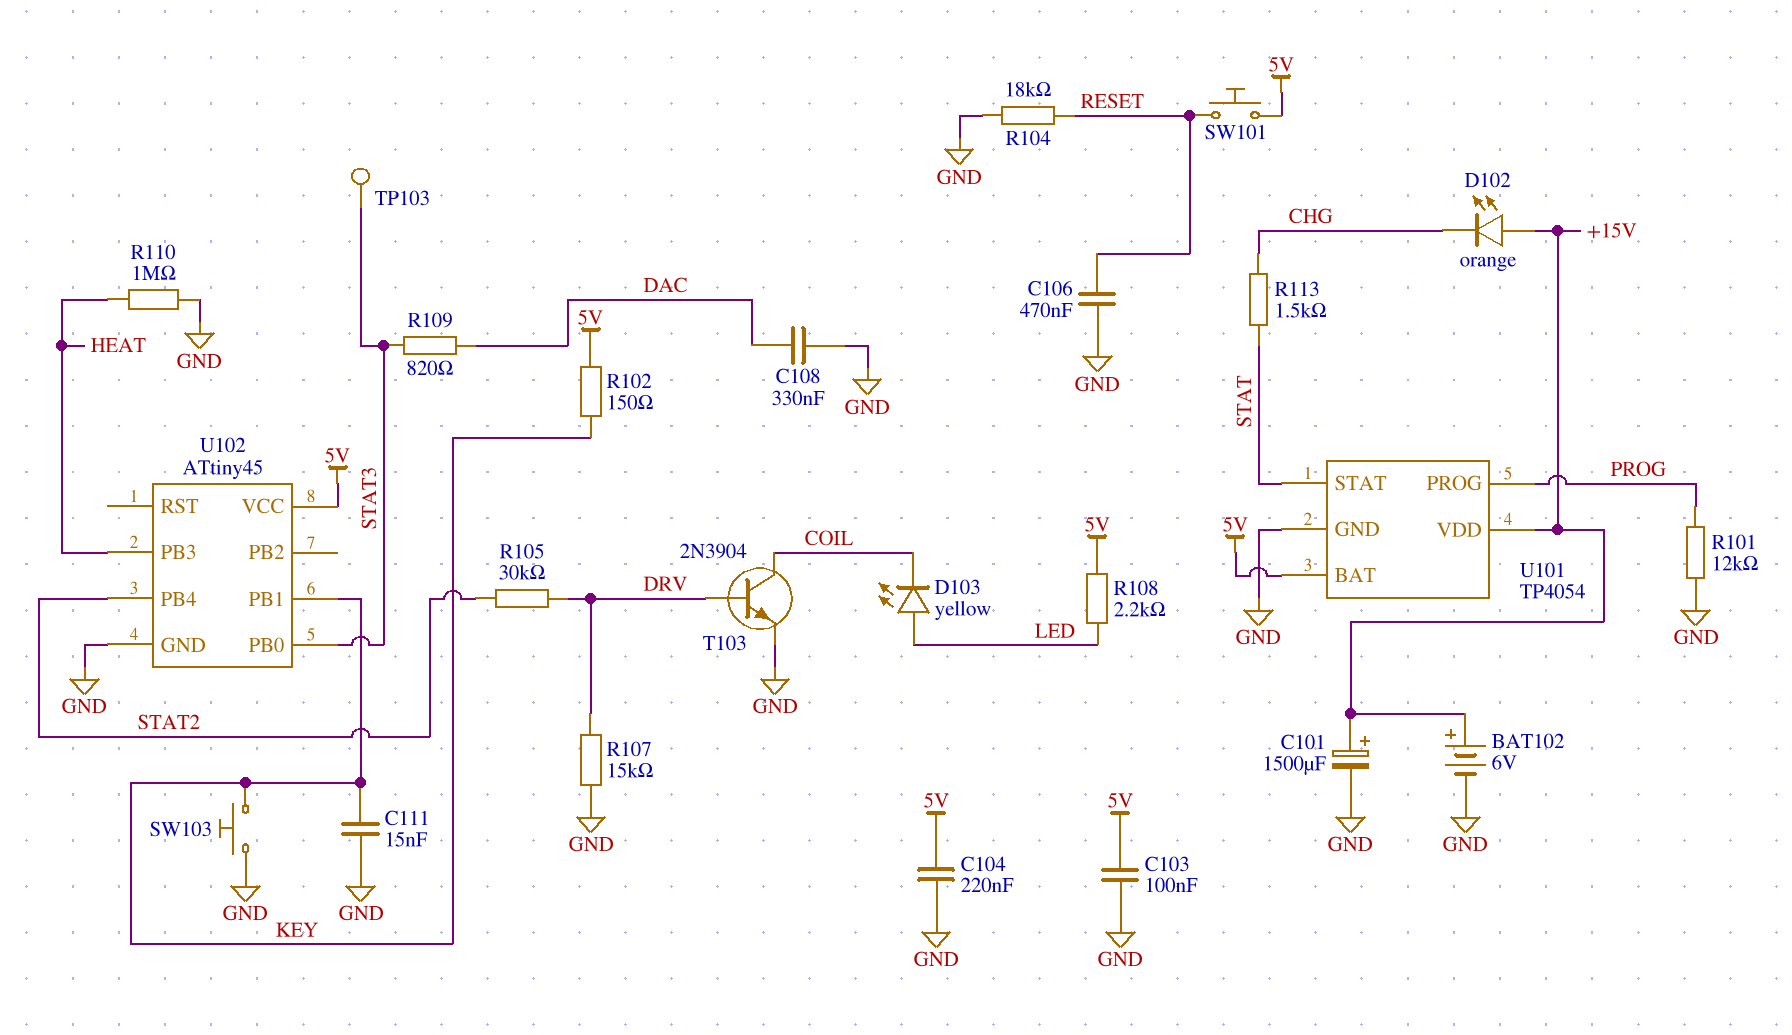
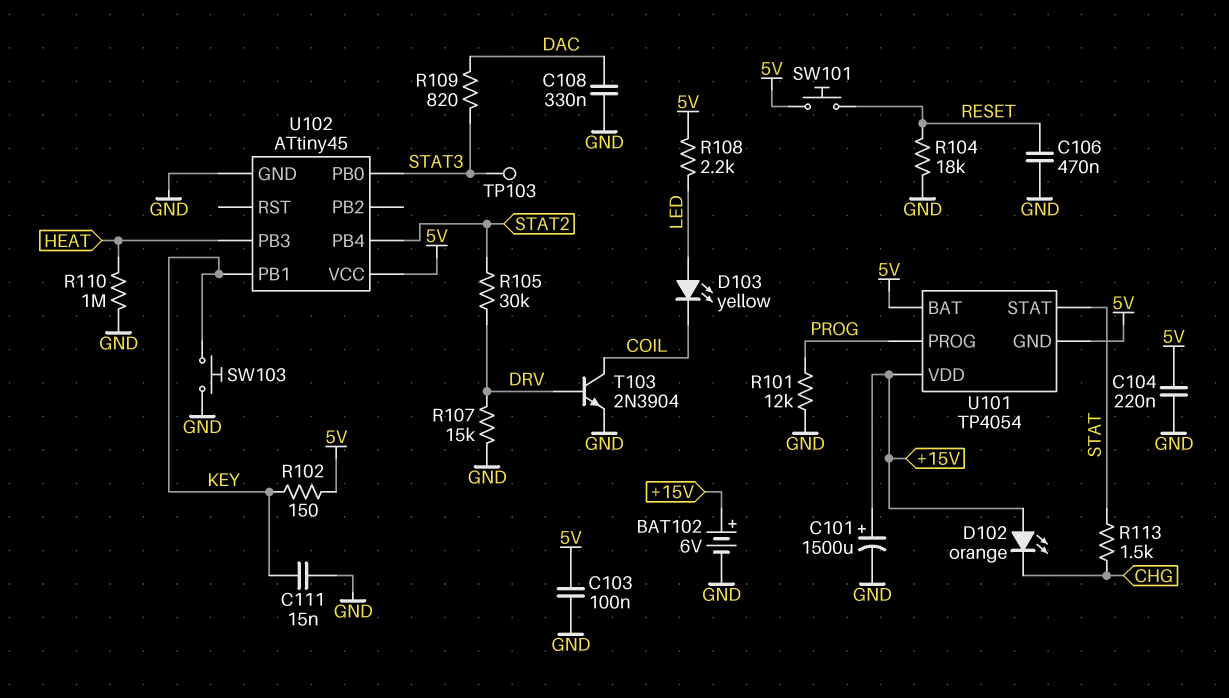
U101 pin GND: GND -> 5V

